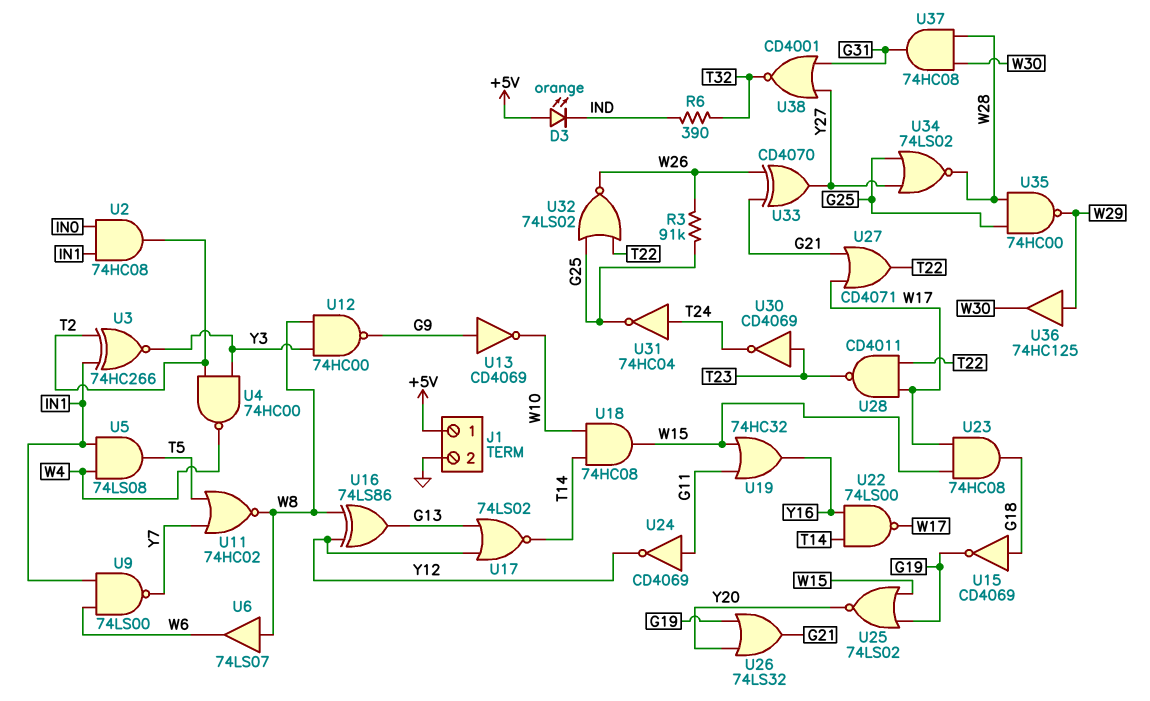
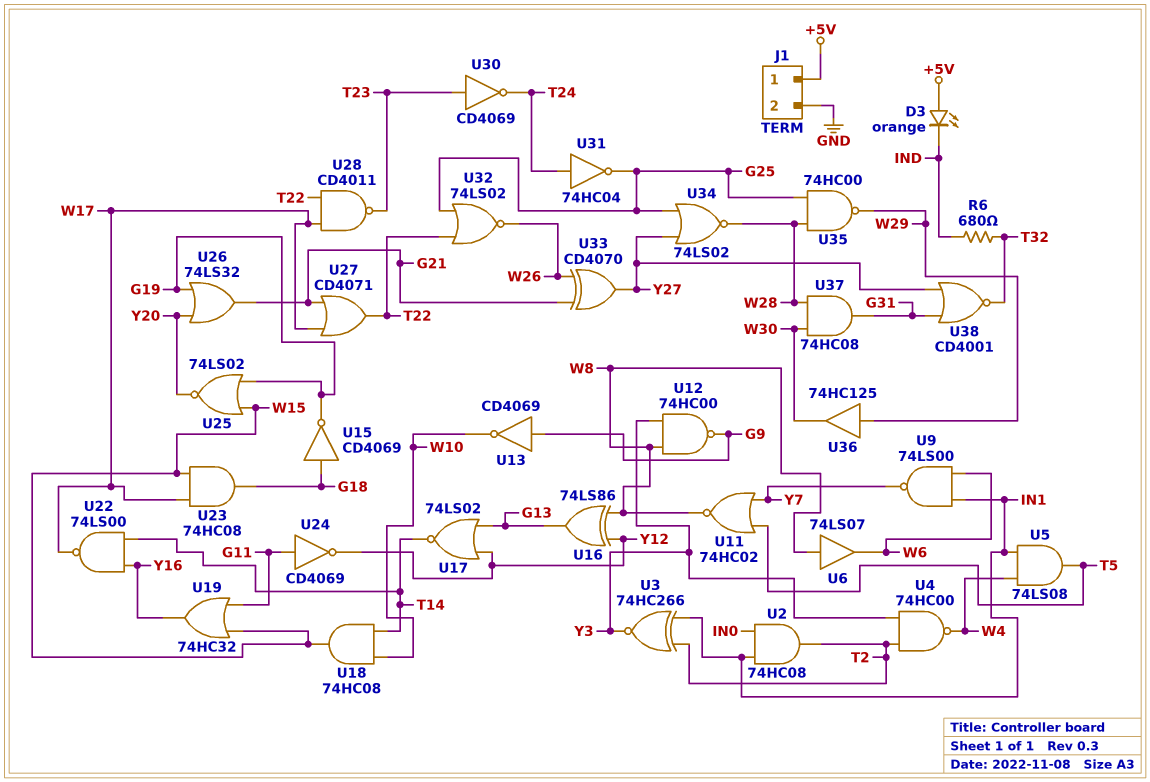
R3: 91k (G25, W26) -> none
R6: 390 (IND, T32) -> 680 (IND, T32)

